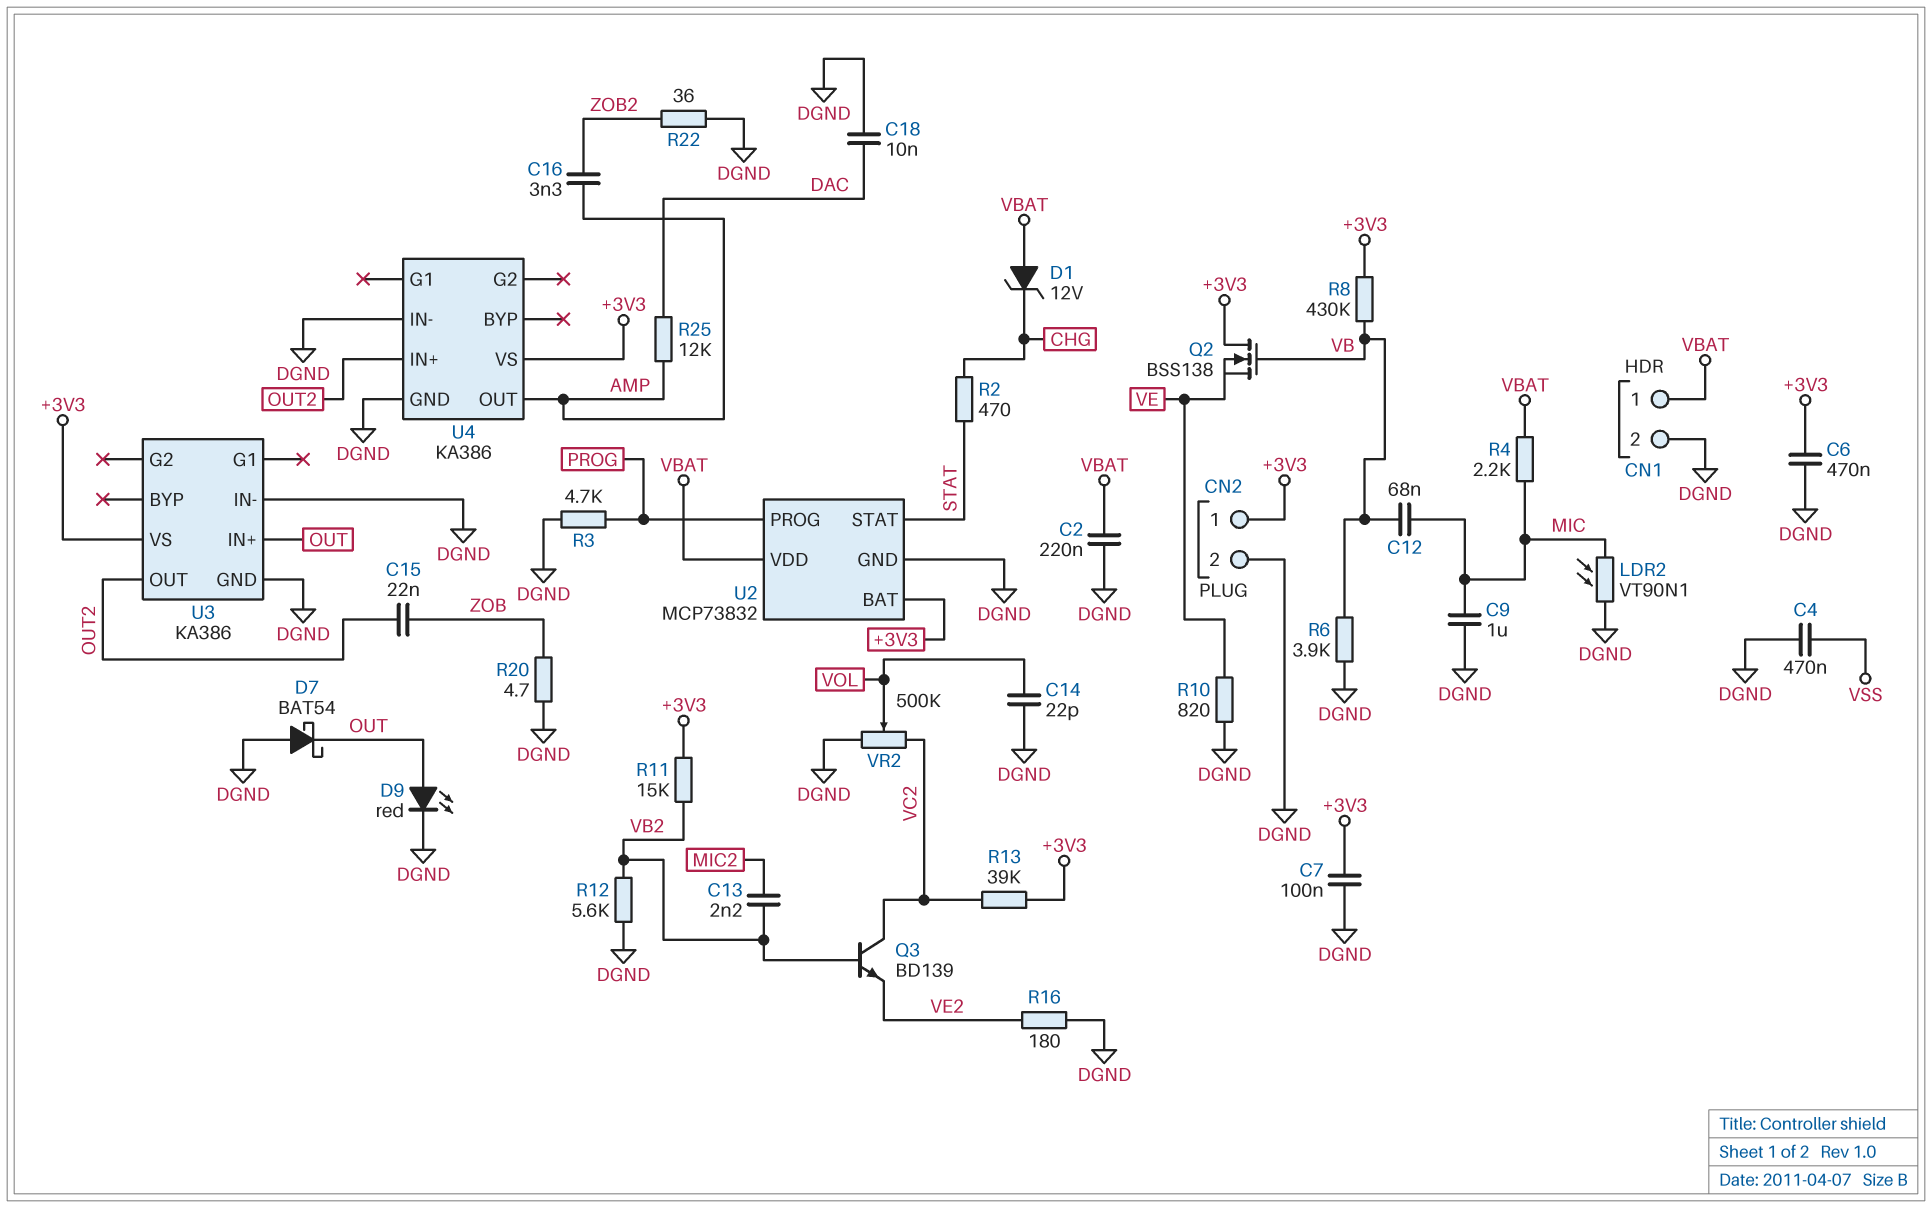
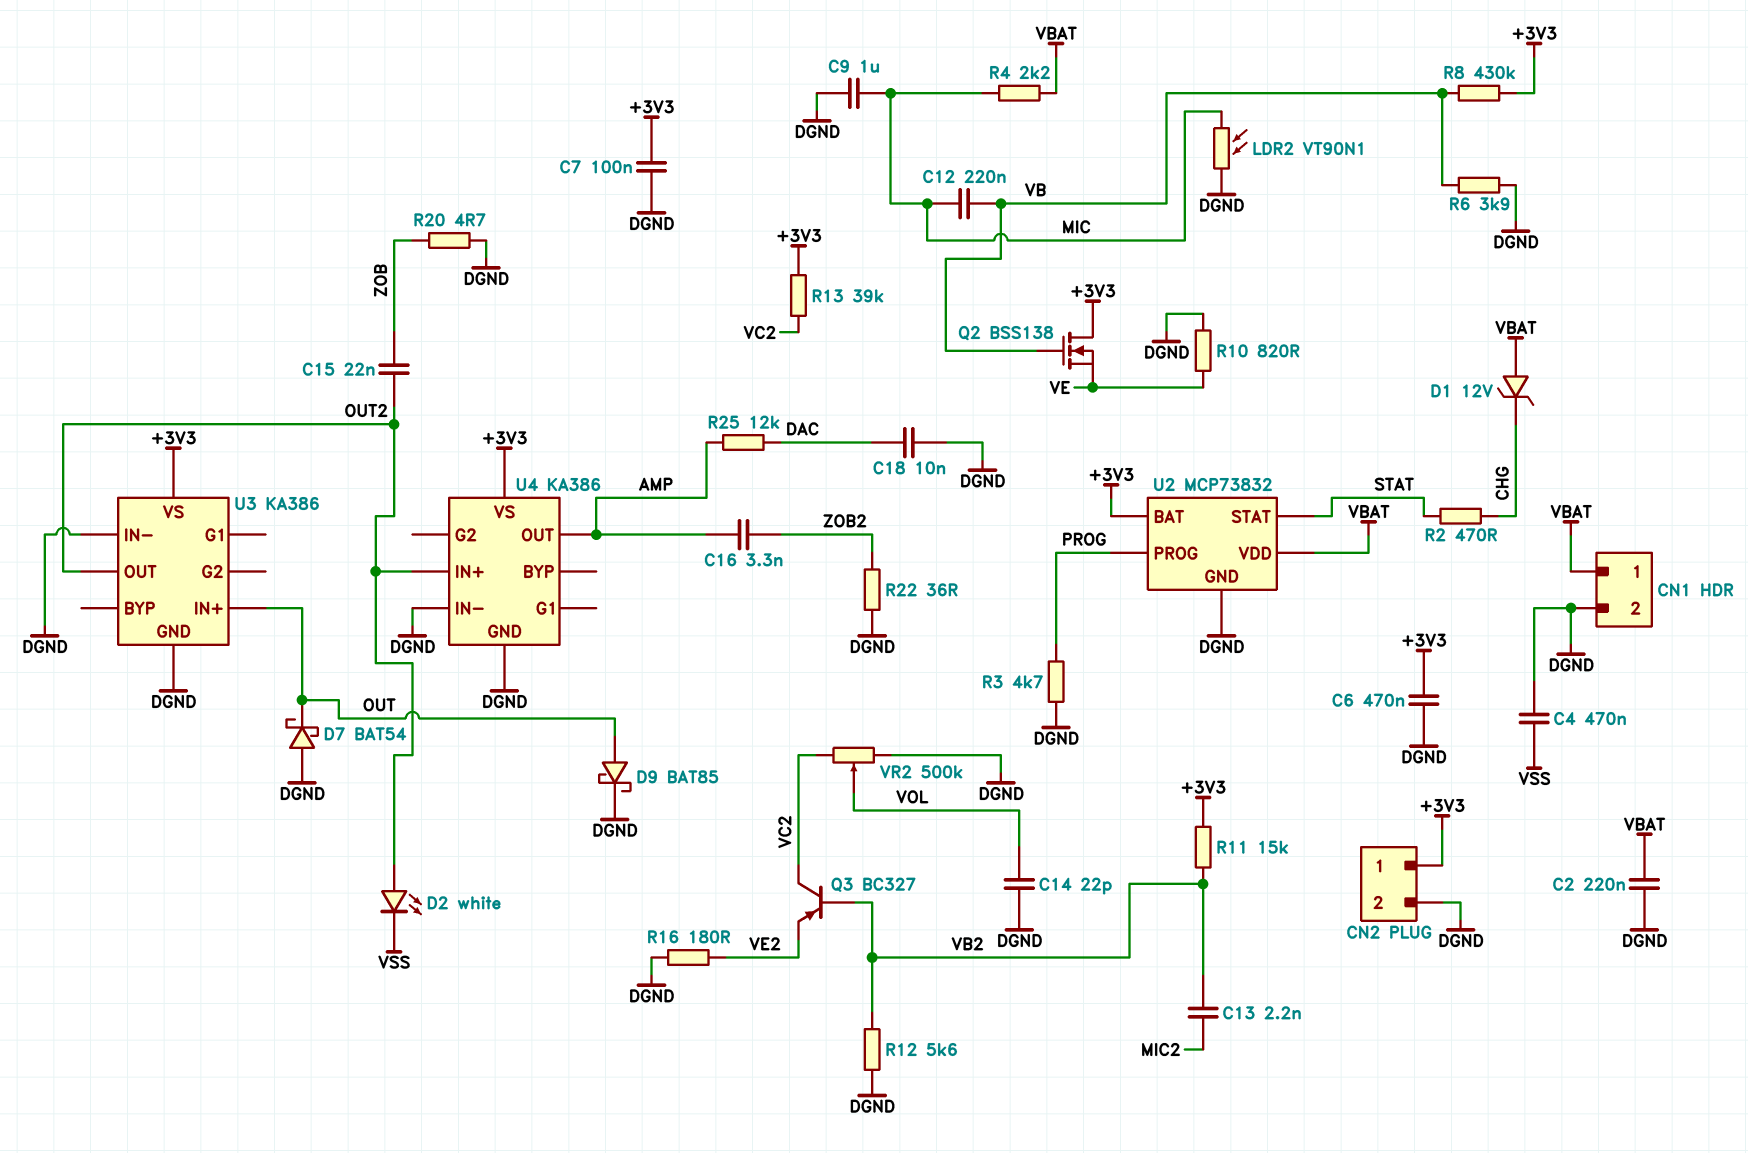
C12: 68nF (MIC, VB) -> 220nF (MIC, VB)
D2: none -> LED white (A OUT2, K VSS)
D9: LED red (A OUT, K DGND) -> schottky BAT85 (A OUT, K DGND)
Q3: NPN BD139 (B VB2, C VC2, E VE2) -> PNP BC327 (B VB2, C VC2, E VE2)

